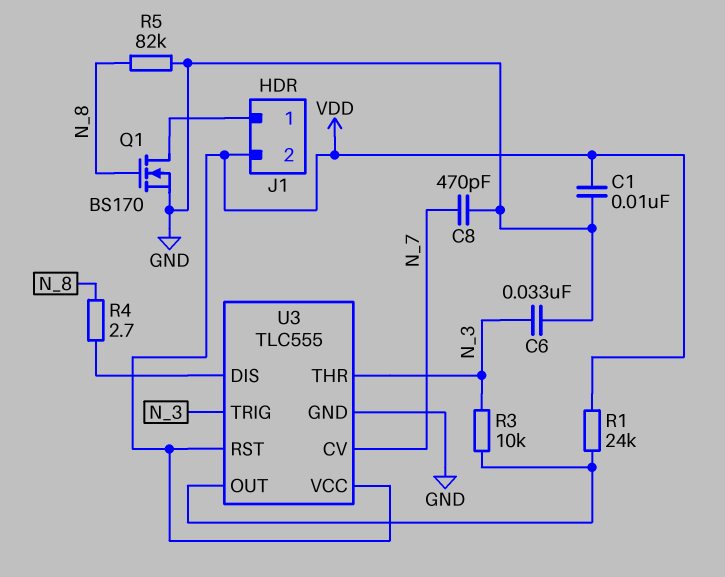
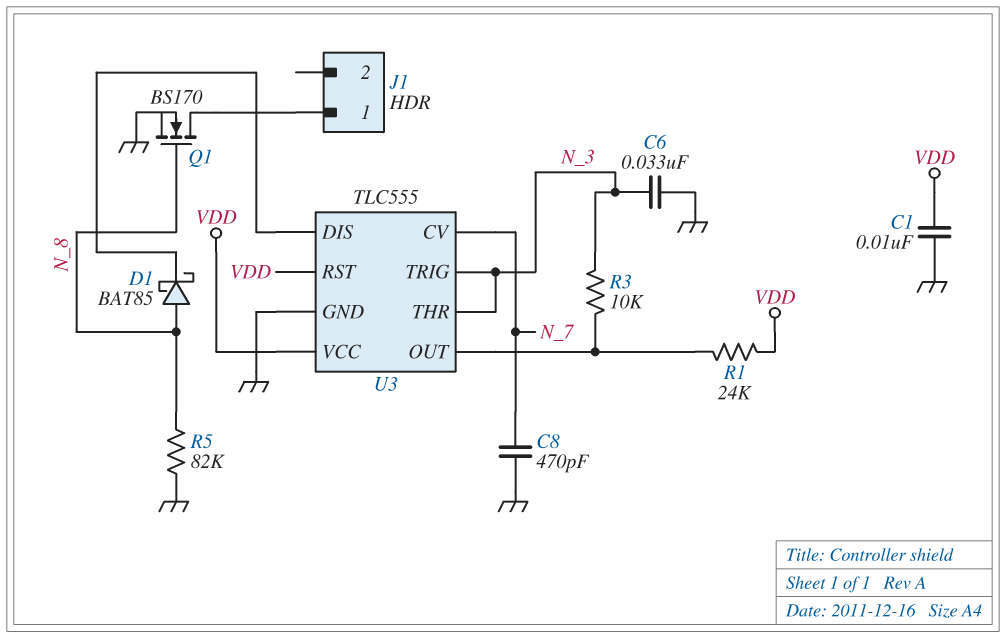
D1: none -> schottky BAT85 (A N_8, K U3/DIS)
J1 pin 2: VDD -> none
R4: 2.7 (N_8, U3/DIS) -> none

